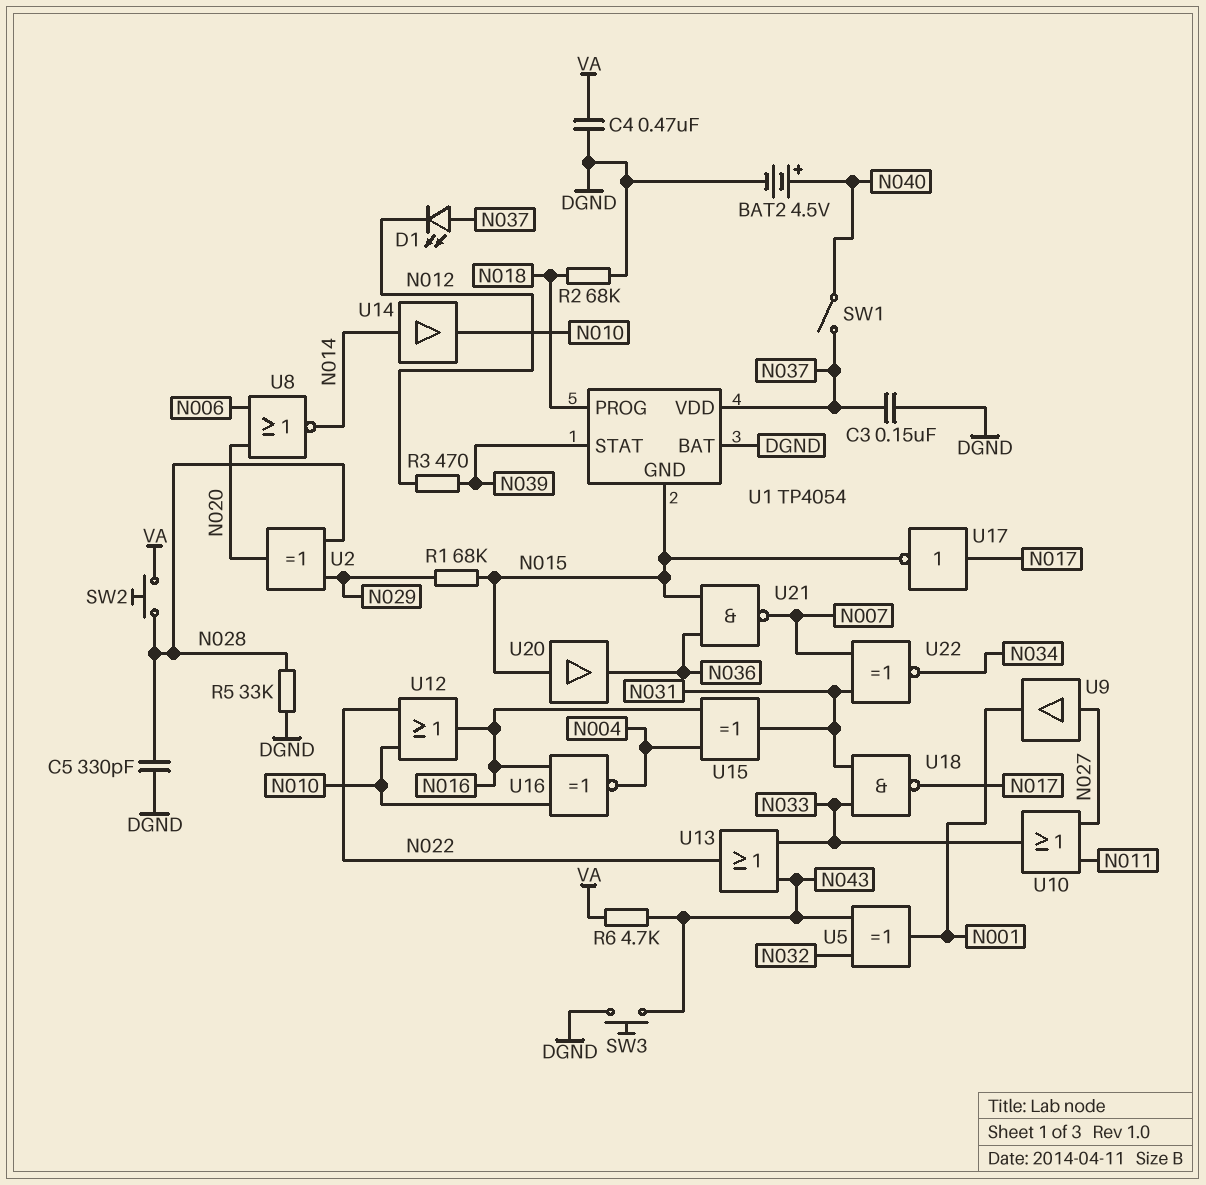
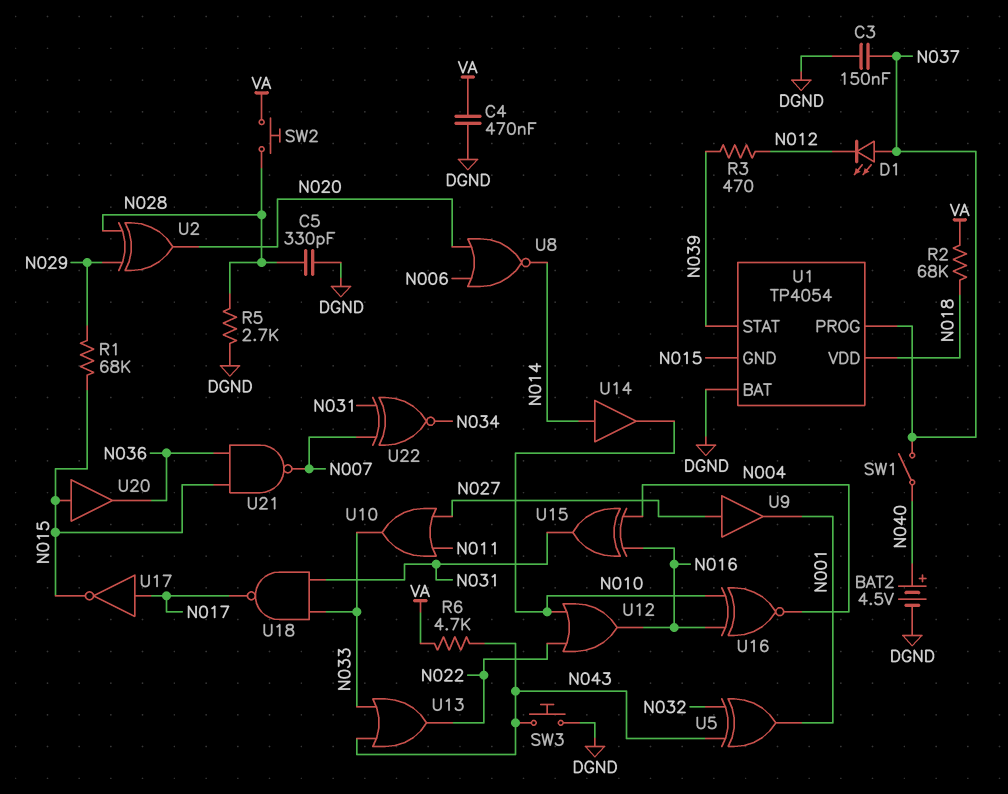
R2: 68k (DGND, N018) -> 68k (N018, VA)
R5: 33k (DGND, N028) -> 2.7k (DGND, N028)
U1 pin PROG: N018 -> N037
U1 pin VDD: N037 -> N018

